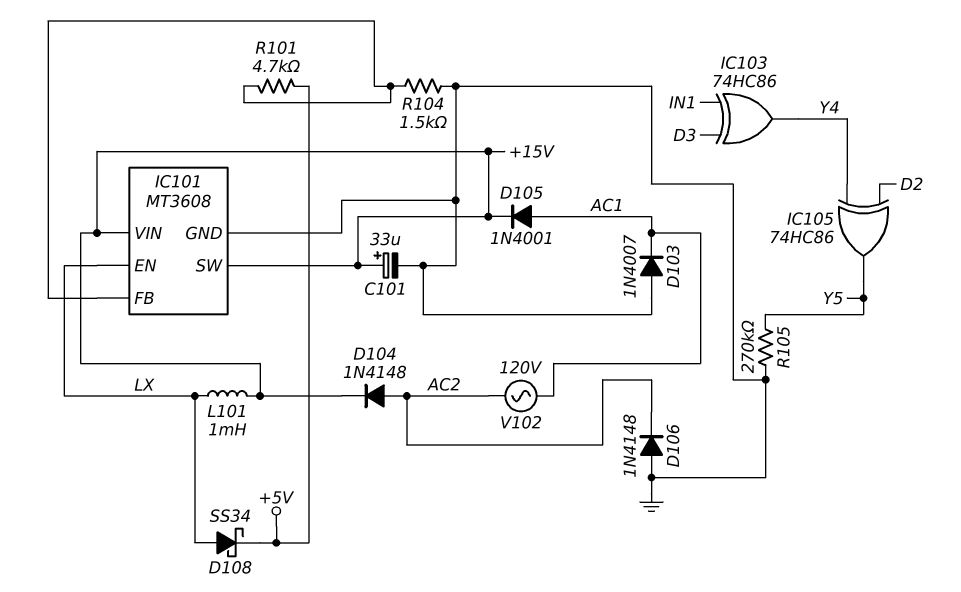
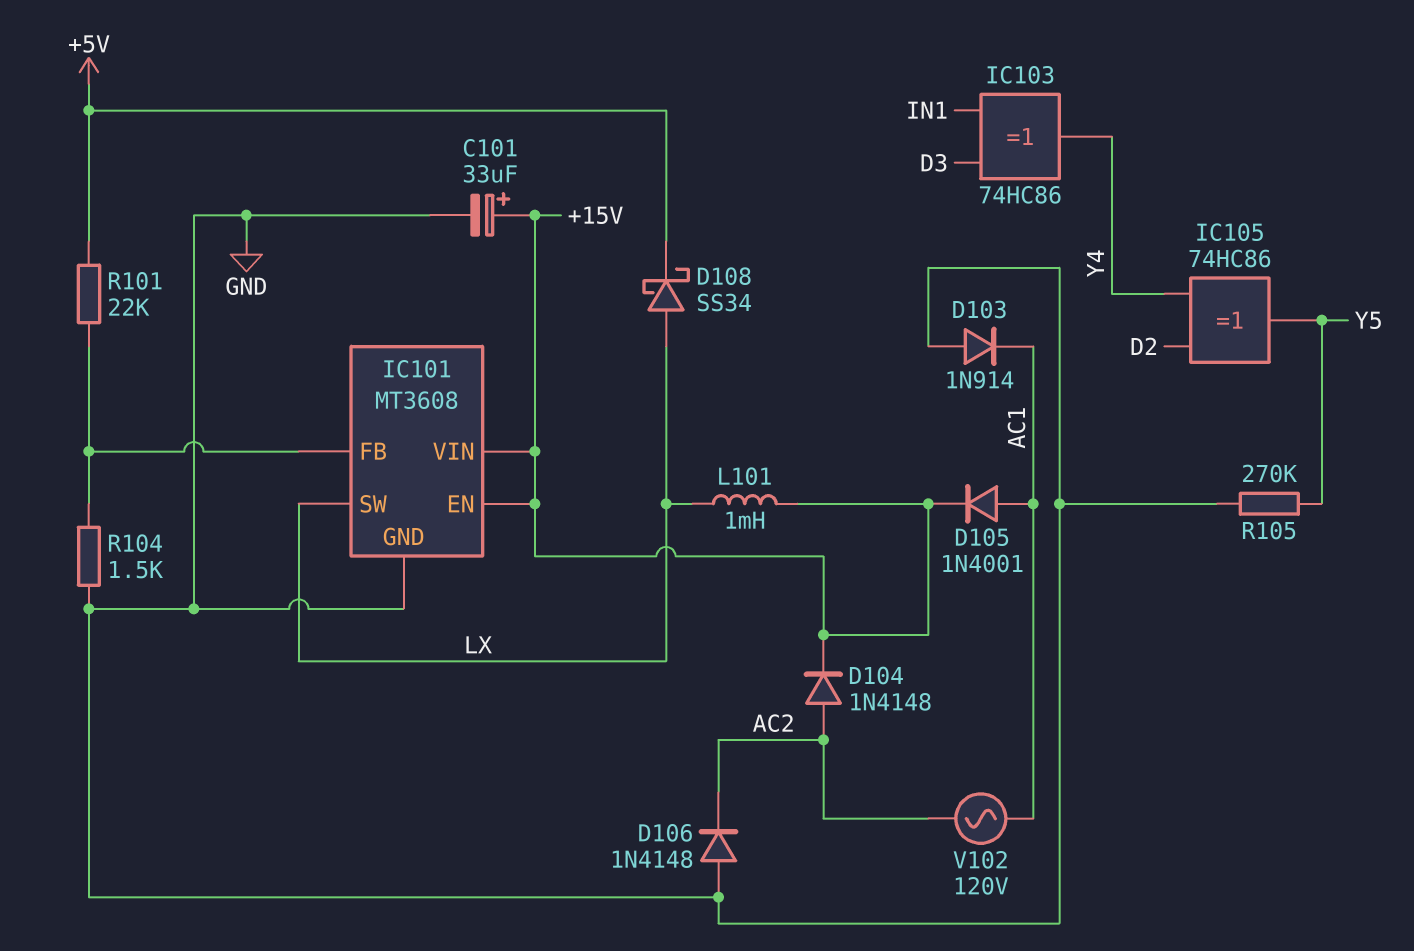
D103: diode 1N4007 (A GND, K AC1) -> diode 1N914 (A GND, K AC1)
IC101 pin EN: LX -> +15V
IC101 pin SW: +15V -> LX
R101: 4.7k (+5V, IC101/FB) -> 22k (+5V, IC101/FB)

